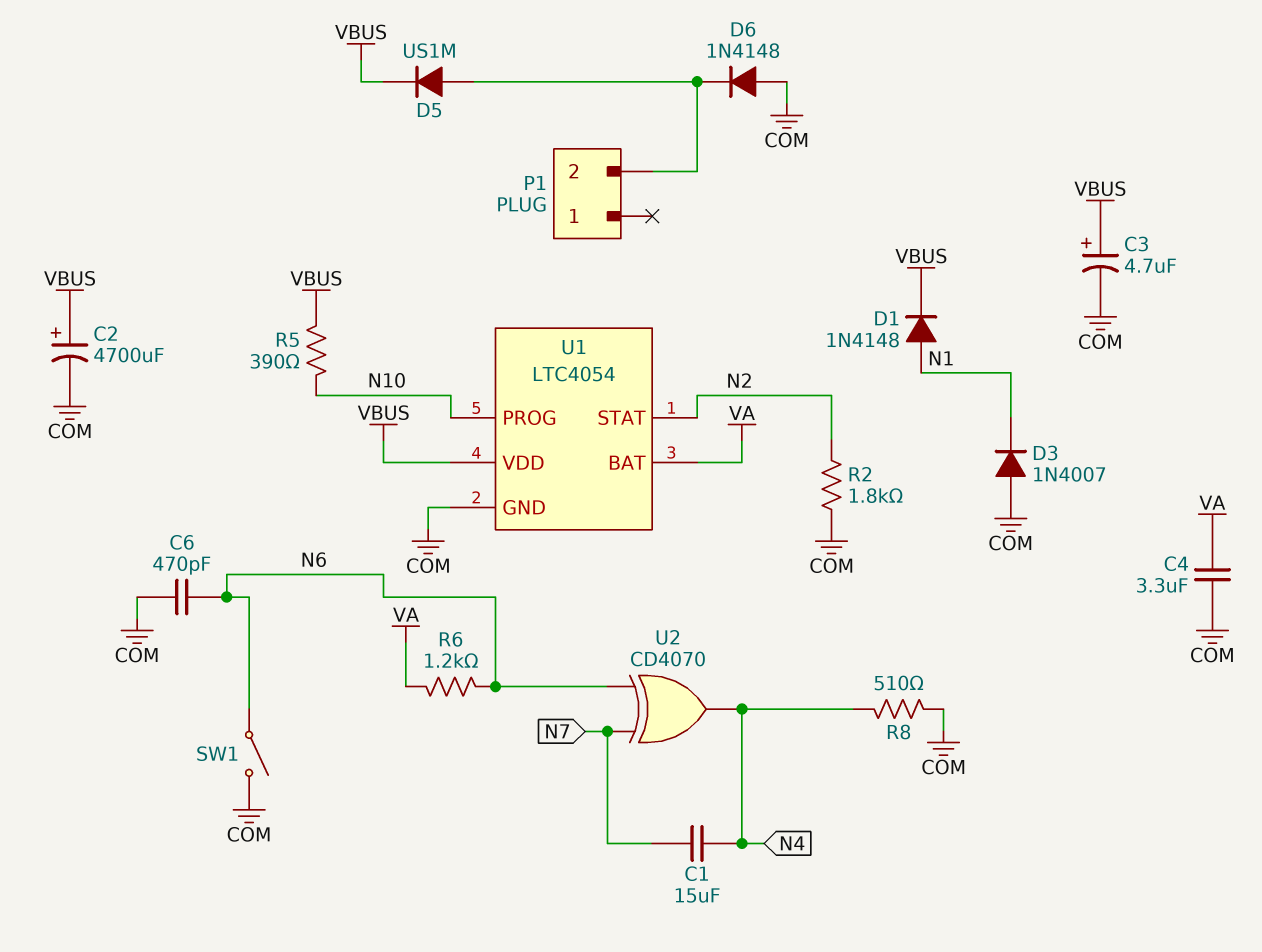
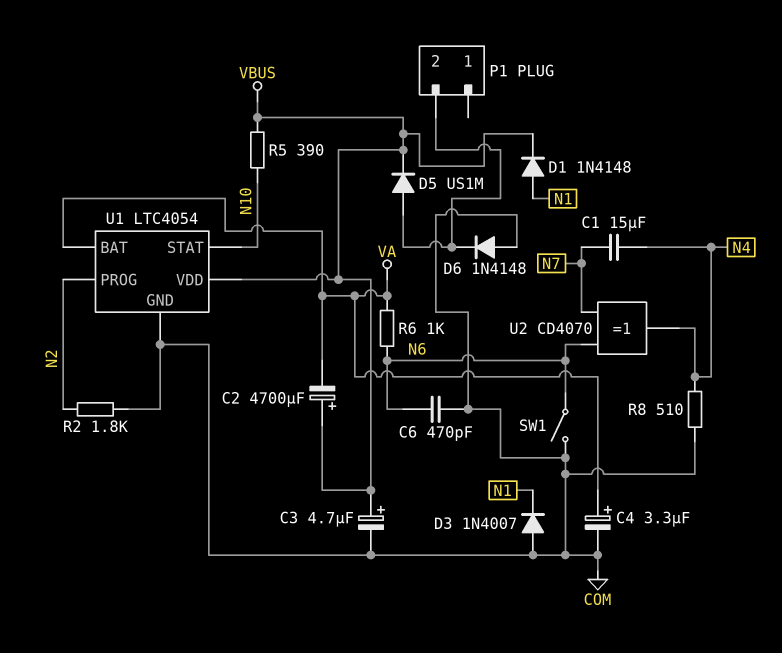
C2: 4700uF (plus VBUS, minus COM) -> 4700uF (plus VBUS, minus VA)
C4: 3.3uF (COM, VA) -> 3.3uF (plus VA, minus COM)
R6: 1.2k (N6, VA) -> 1k (N6, VA)
U1 pin PROG: N10 -> N2
U1 pin STAT: N2 -> N10

